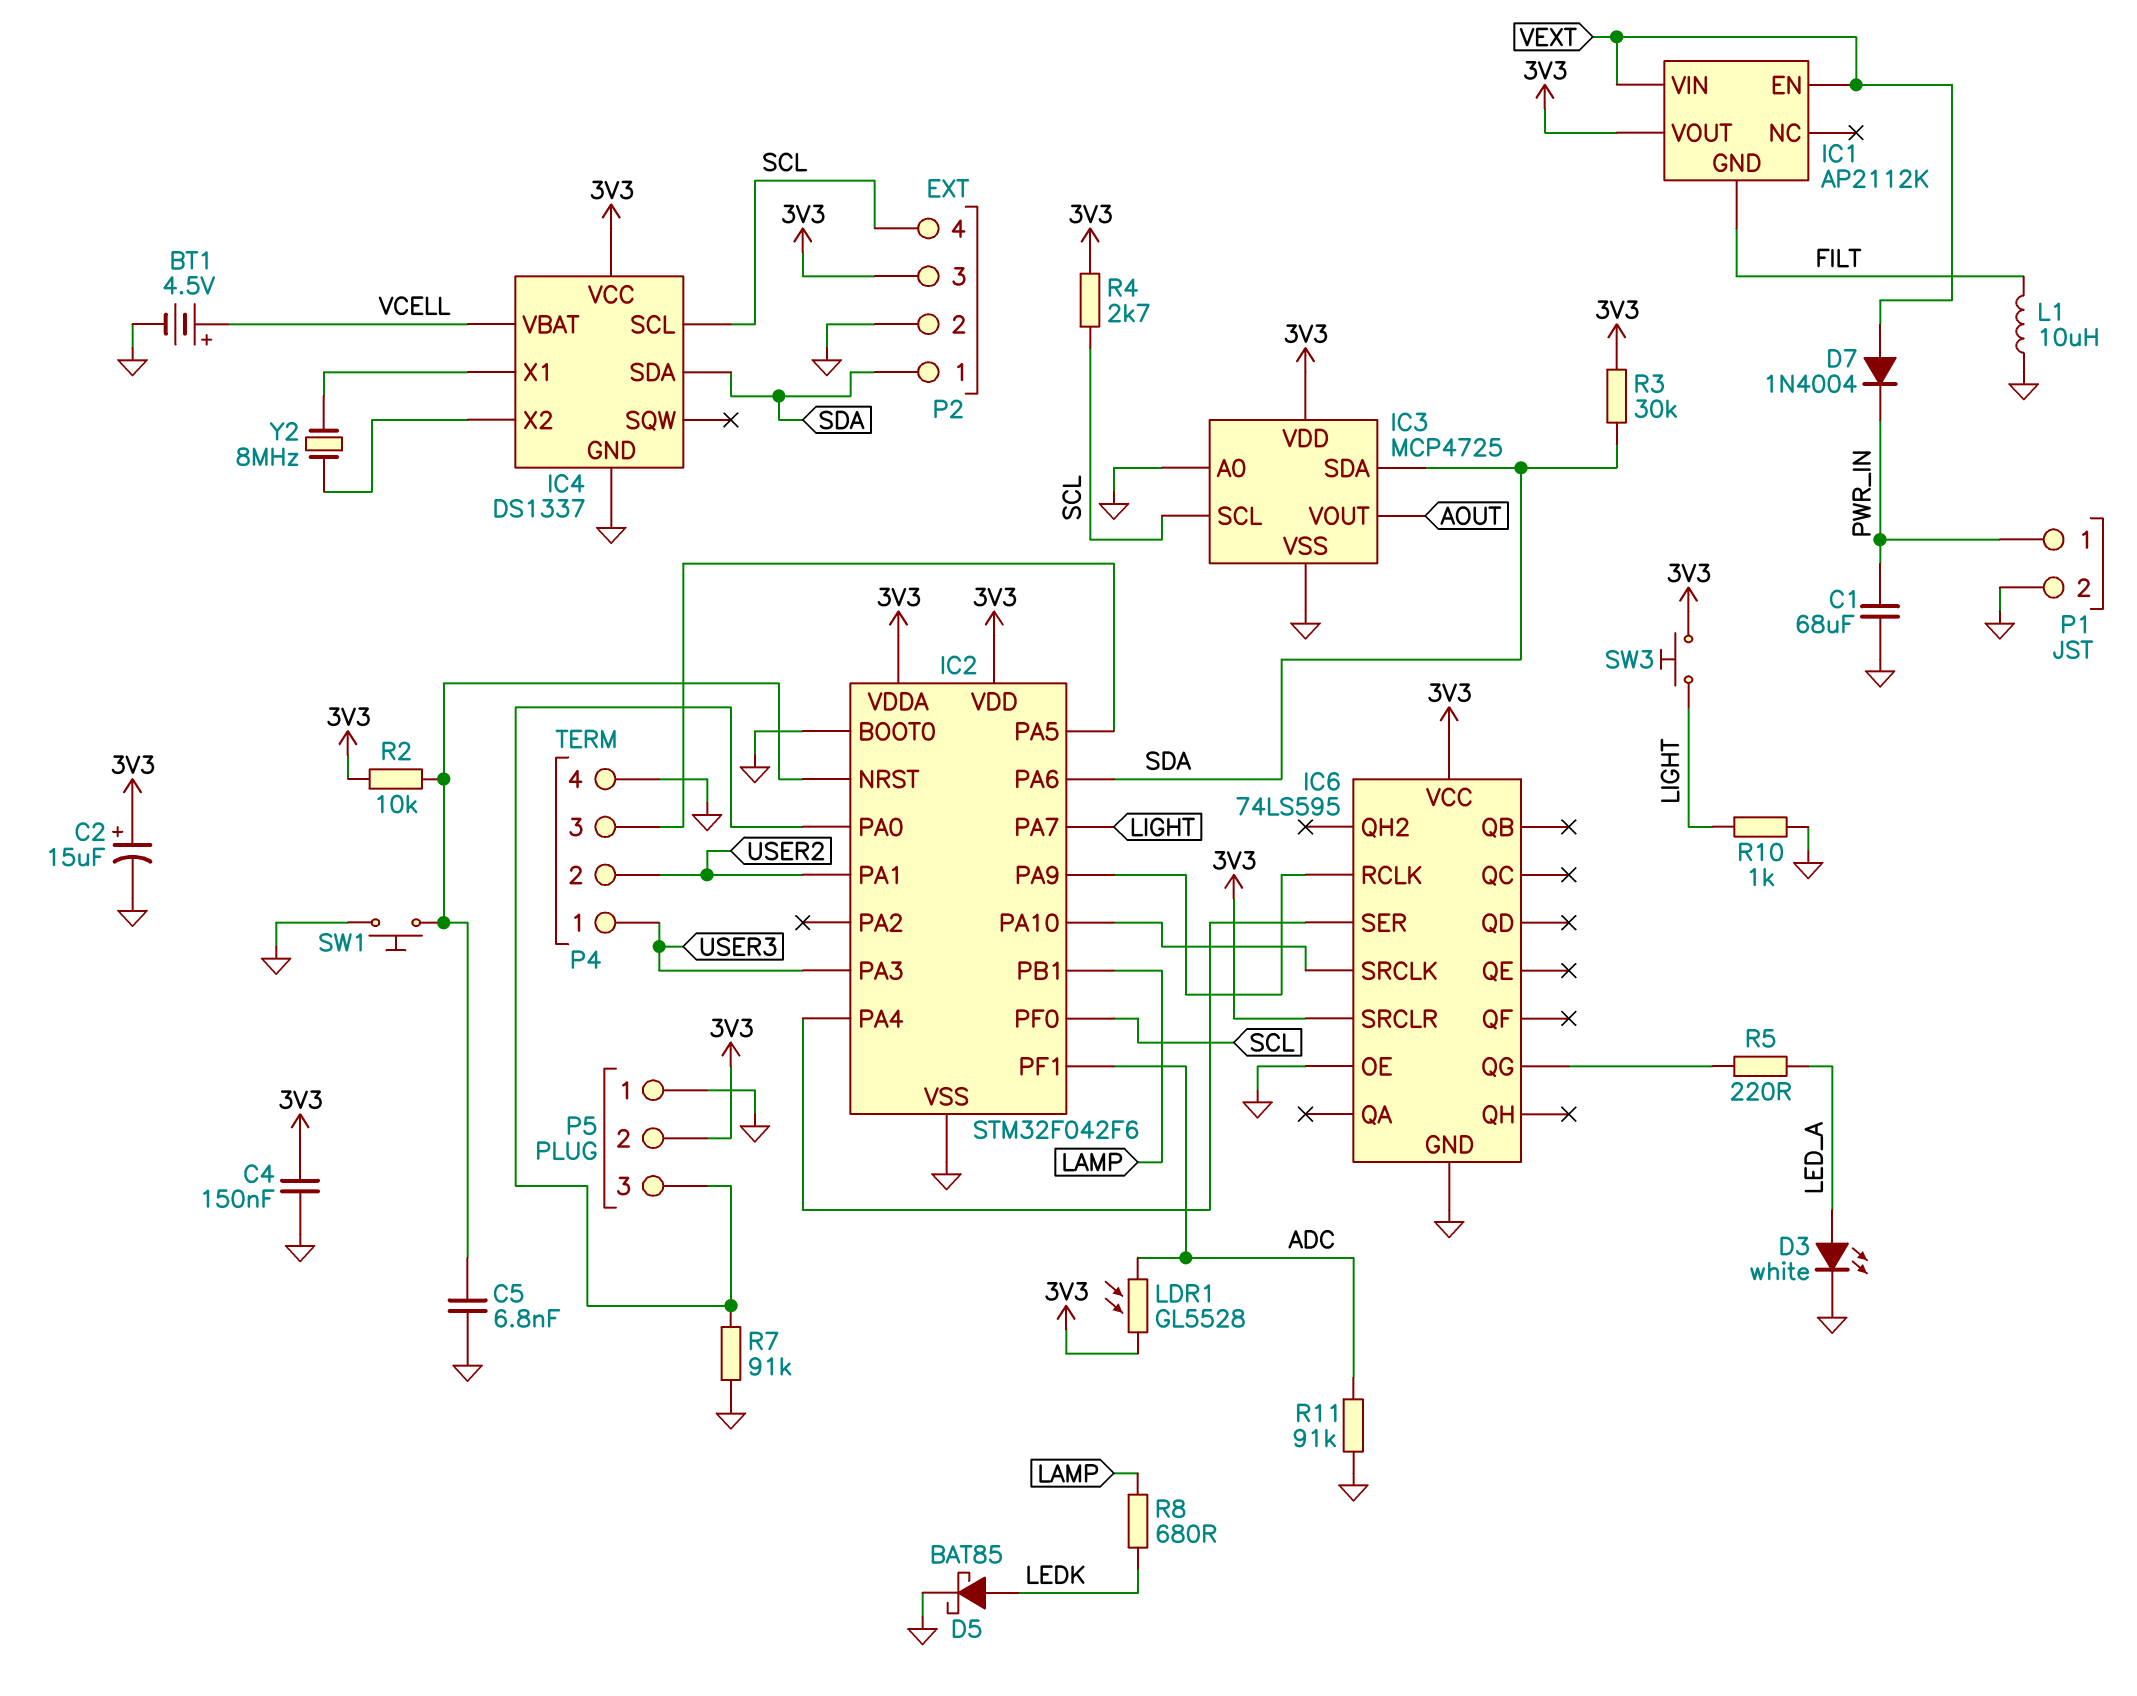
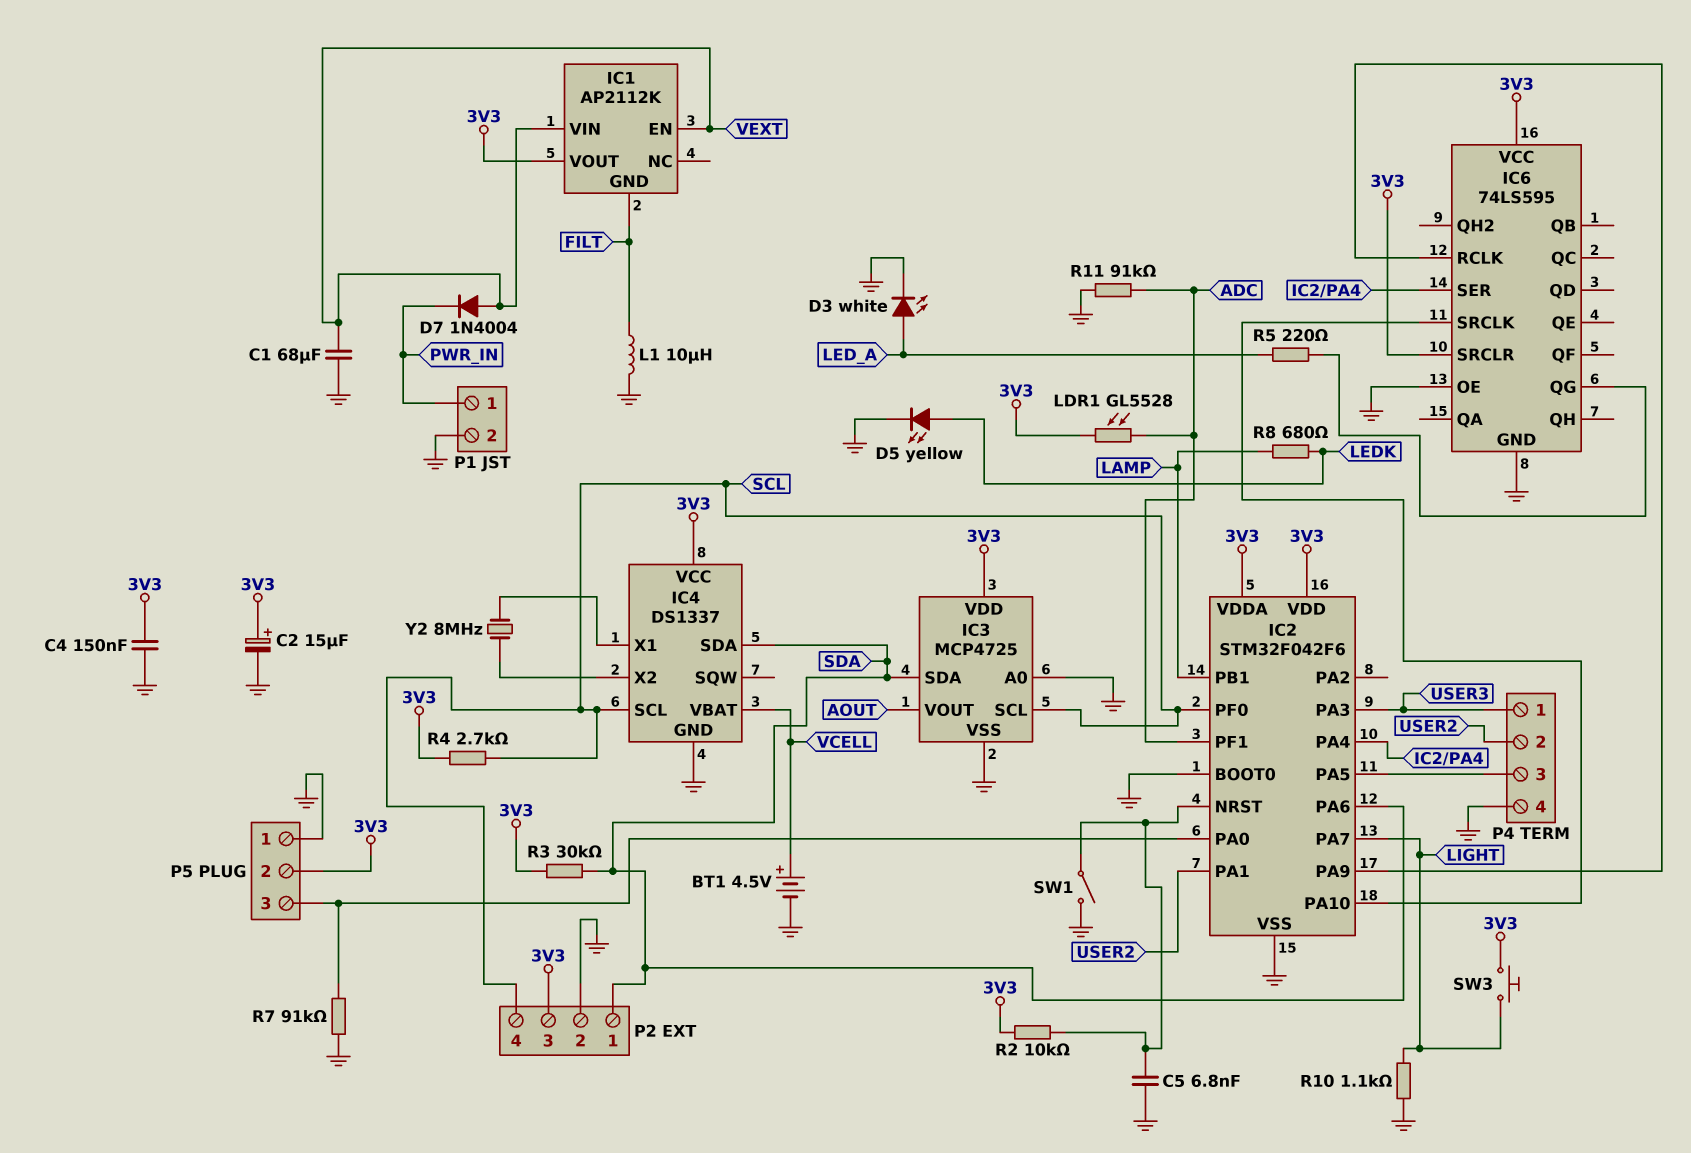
C1: 68uF (GND, PWR_IN) -> 68uF (GND, VEXT)
D5: schottky BAT85 (A LEDK, K GND) -> LED yellow (A LEDK, K GND)
R10: 1k (GND, LIGHT) -> 1.1k (GND, LIGHT)
SW1: button (GND, IC2/NRST) -> switch (GND, IC2/NRST)

